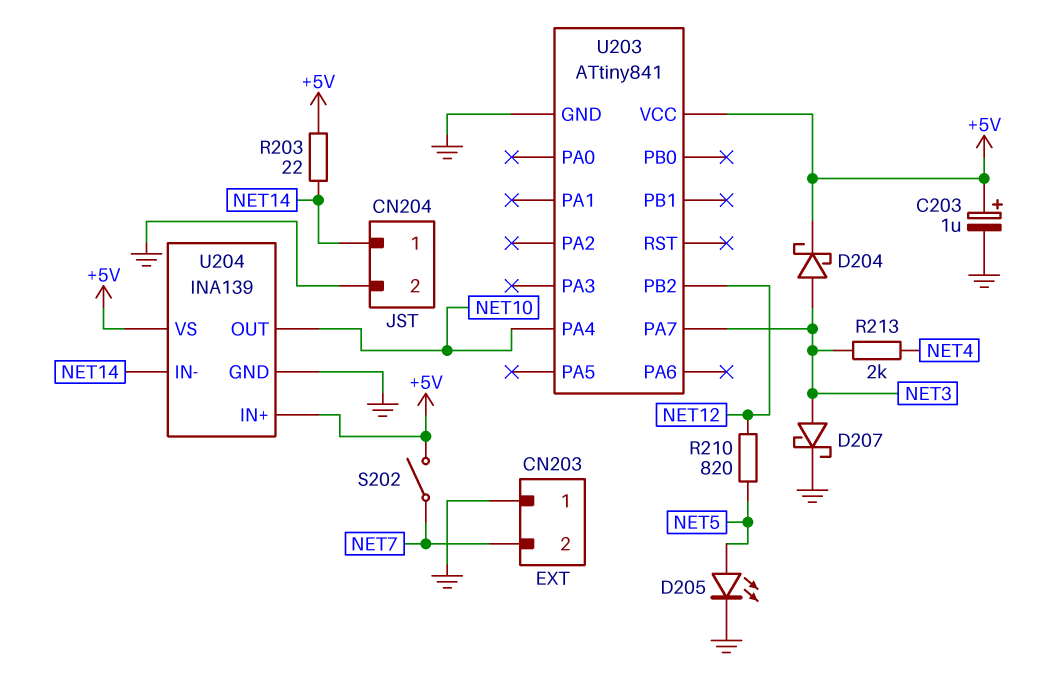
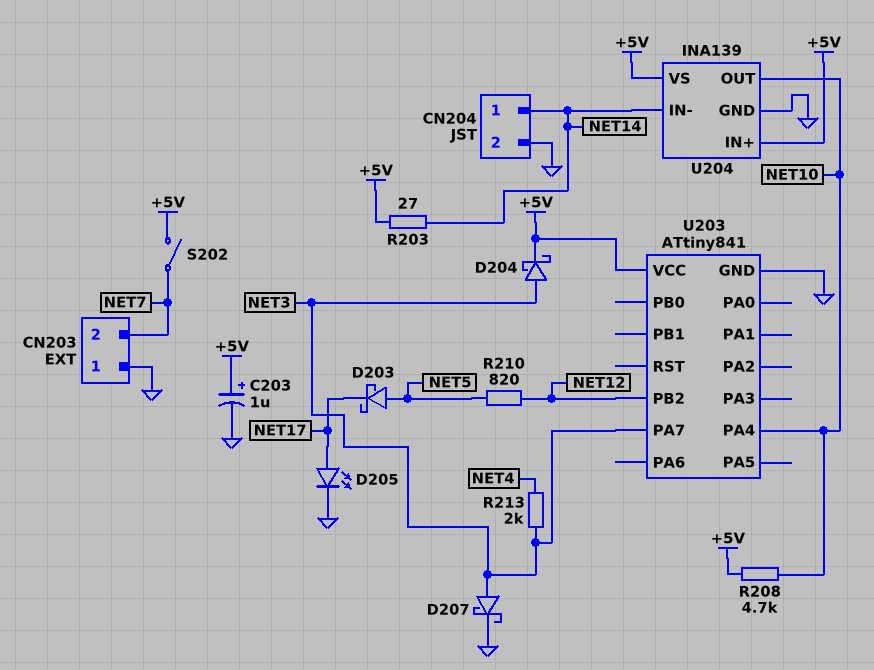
D203: none -> schottky (A NET5, K NET17)
D205: LED (A NET5, K GND) -> LED (A NET17, K GND)
R203: 22 (+5V, NET14) -> 27 (+5V, NET14)
R208: none -> 4.7k (+5V, NET10)

